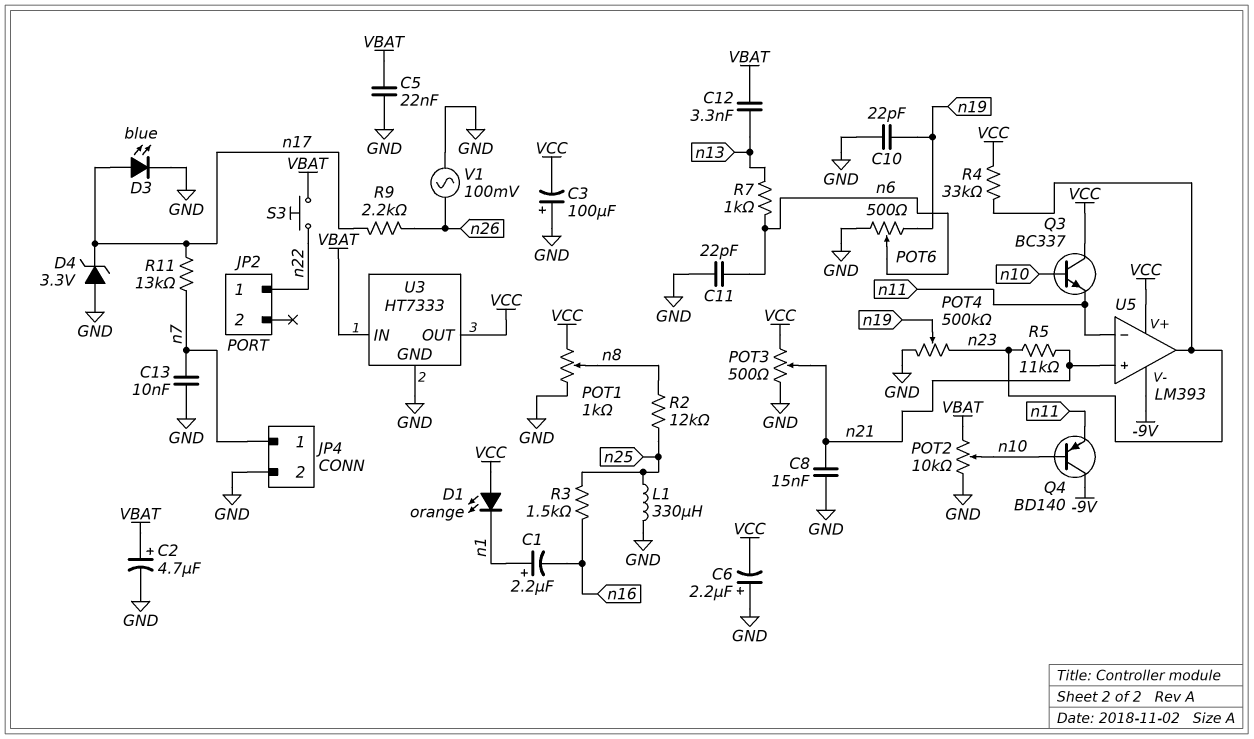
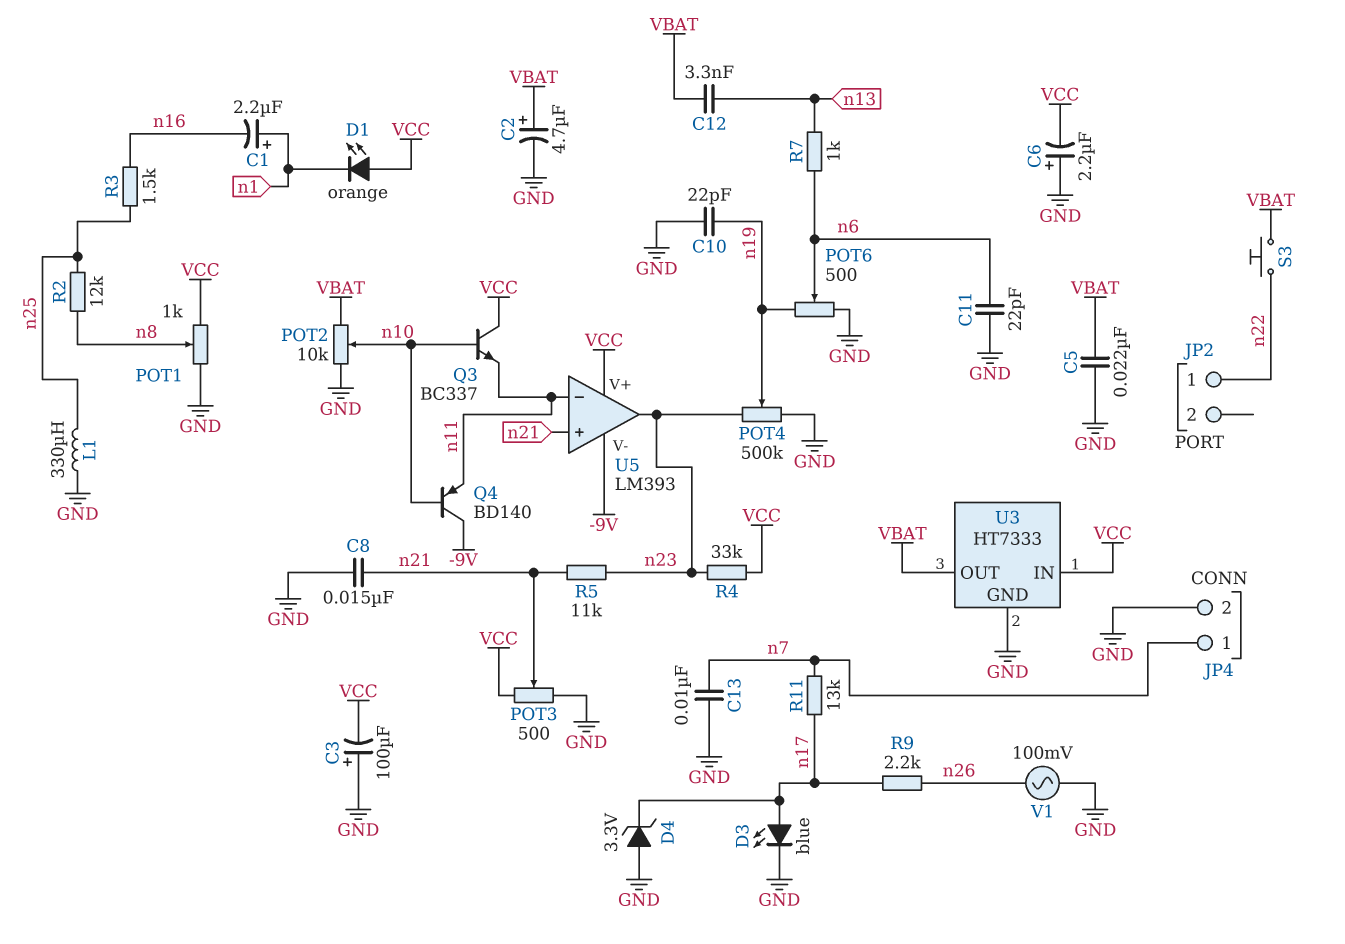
U3 pin IN: VBAT -> VCC
U3 pin OUT: VCC -> VBAT

